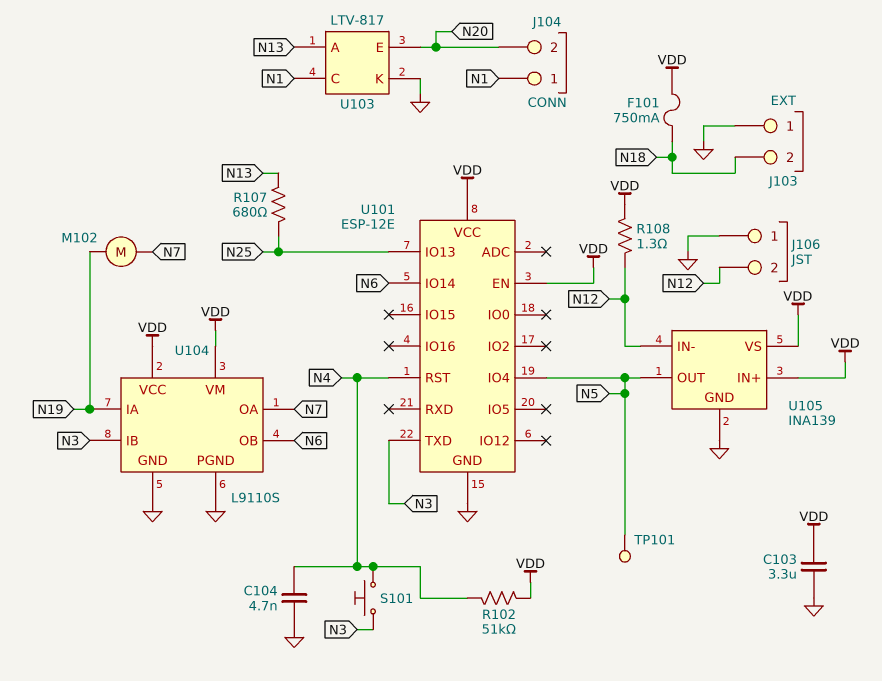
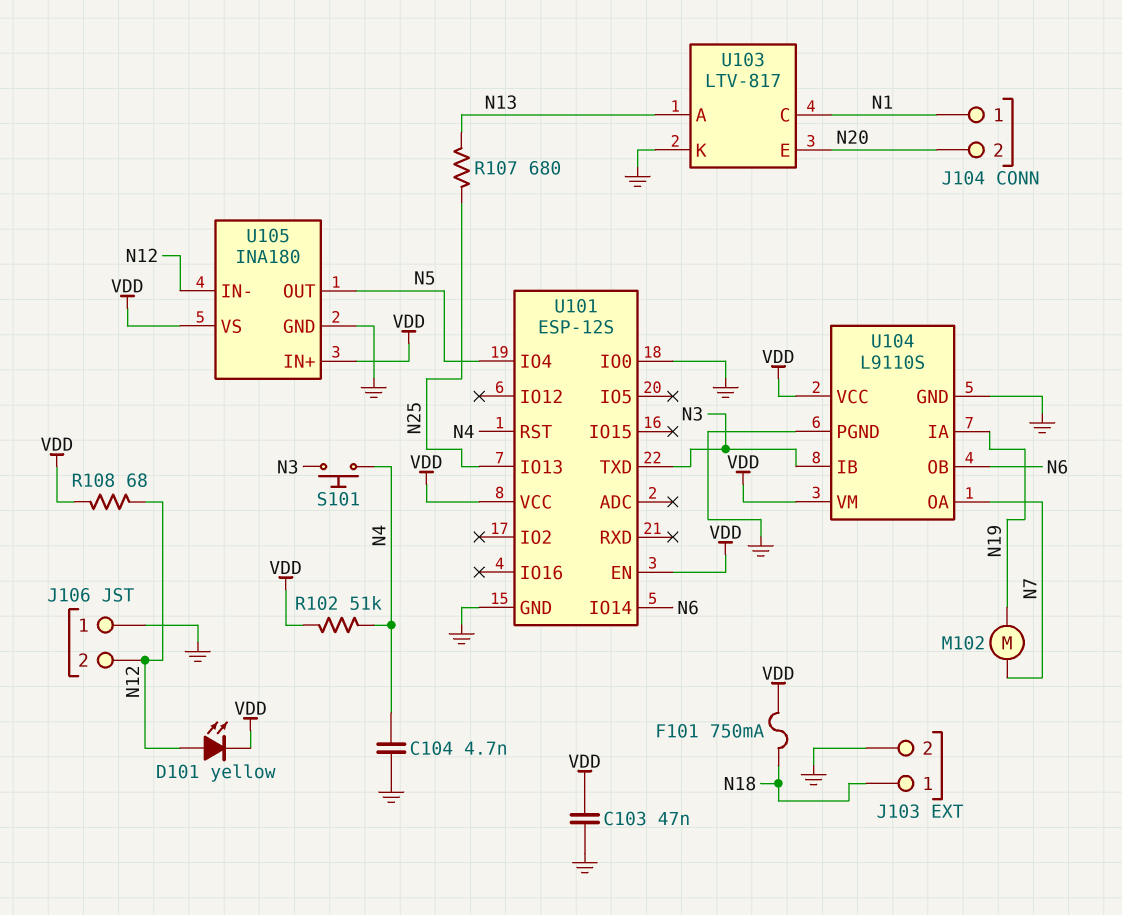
C103: 3.3uF (GND, VDD) -> 47nF (GND, VDD)
D101: none -> LED yellow (A N12, K VDD)
J103 pin 1: GND -> N18
J103 pin 2: N18 -> GND
R108: 1.3 (N12, VDD) -> 68 (N12, VDD)
TP101: test point (N5) -> none
U101: ESP-12E -> ESP-12S
U101 pin IO0: none -> GND
U105: INA139 -> INA180

